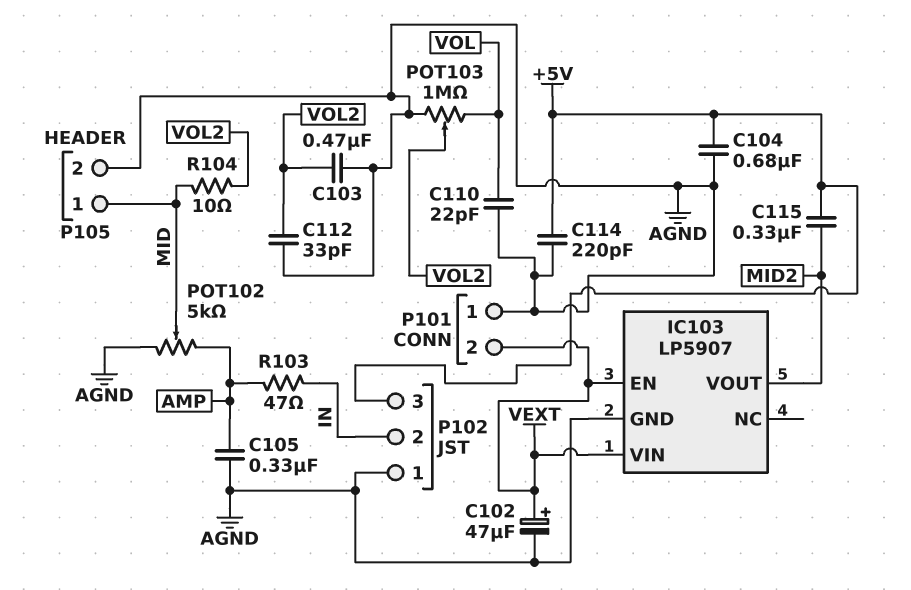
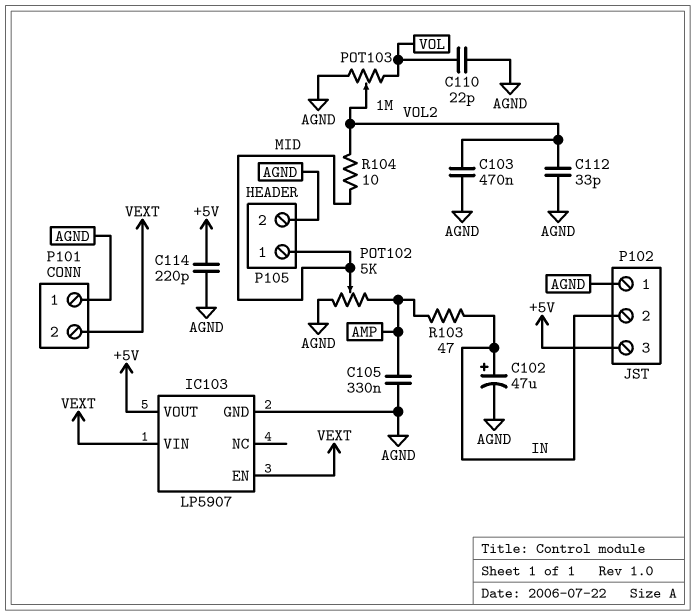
C102: 47uF (plus VEXT, minus AGND) -> 47uF (plus IN, minus AGND)
C104: 680nF (+5V, AGND) -> none
C115: 330nF (+5V, MID2) -> none
IC103 pin VOUT: MID2 -> +5V

